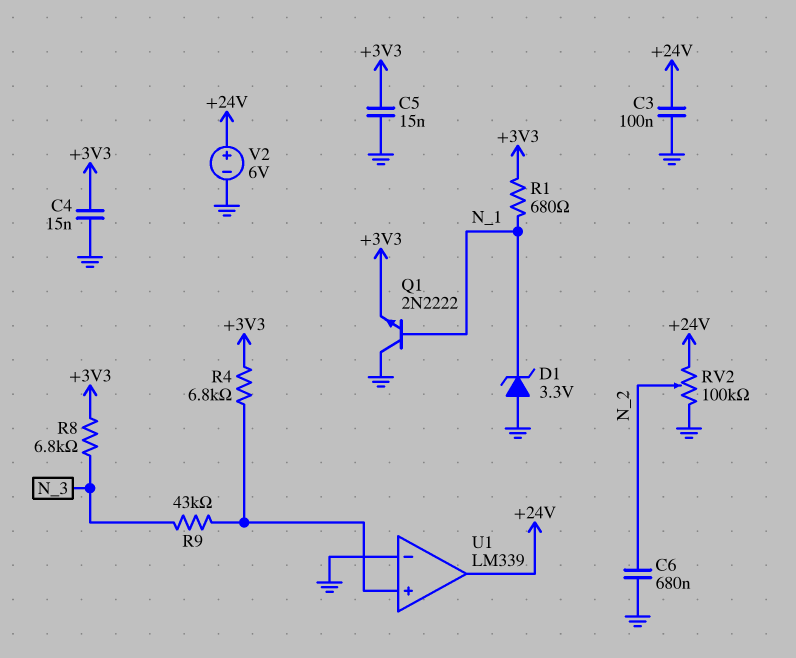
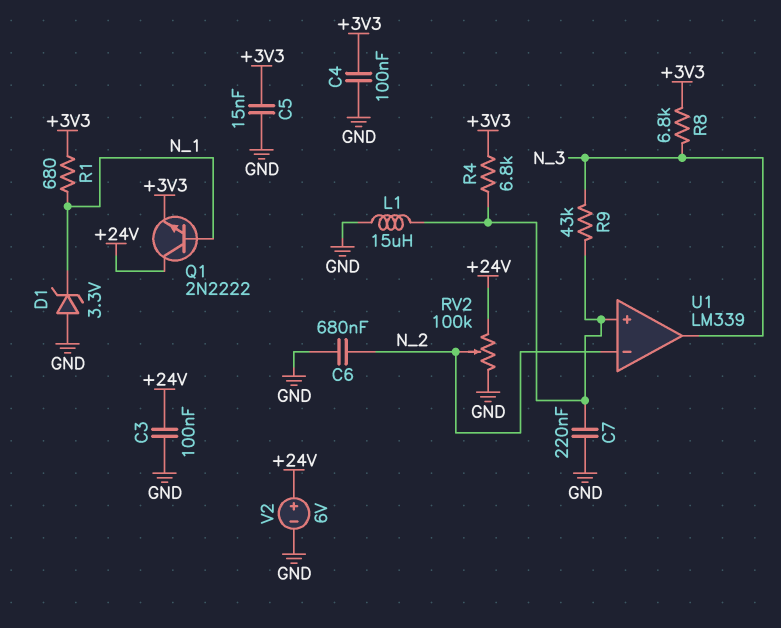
C4: 15nF (+3V3, GND) -> 100nF (+3V3, GND)
C7: none -> 220nF (GND, U1/in+)
L1: none -> 15uH (GND, U1/in+)
Q1: NPN 2N2222 (B N_1, C GND, E +3V3) -> NPN 2N2222 (B N_1, C +24V, E +3V3)
U1 pin in-: GND -> N_2
U1 pin out: +24V -> N_3

